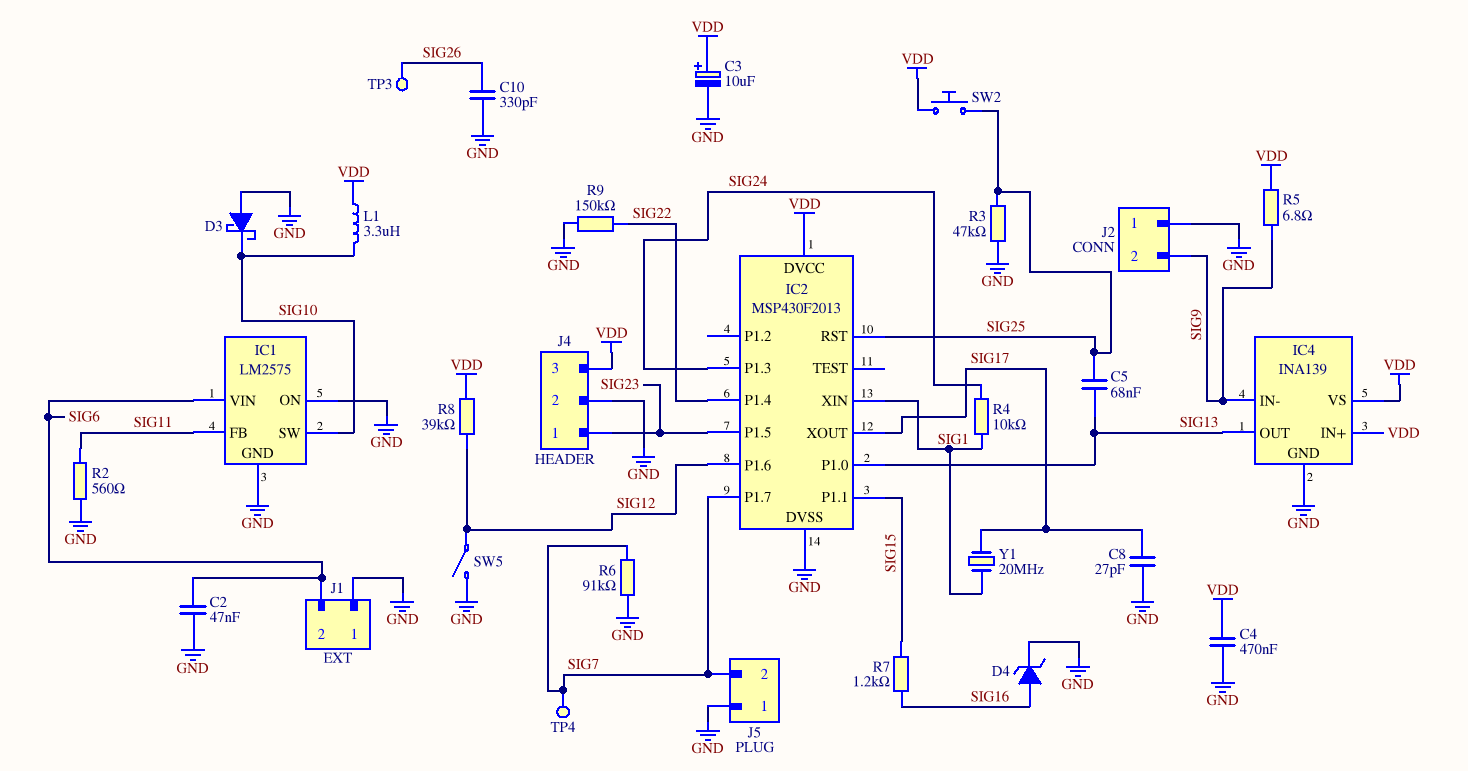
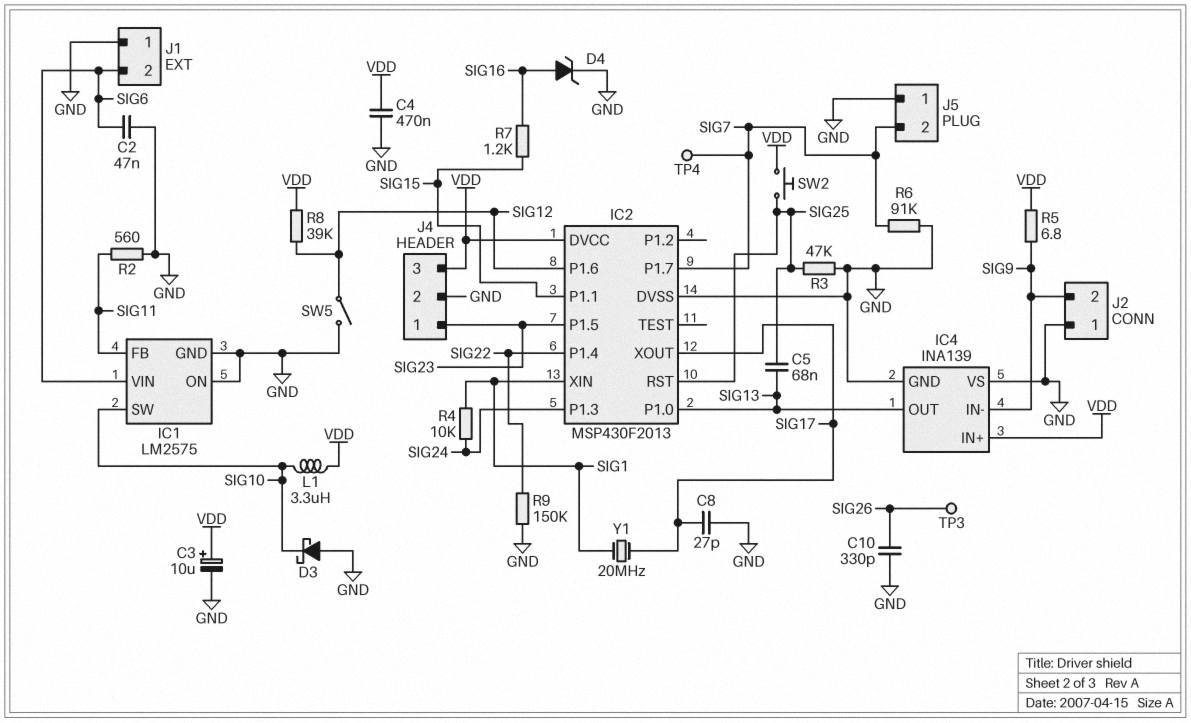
IC4 pin VS: VDD -> GND

